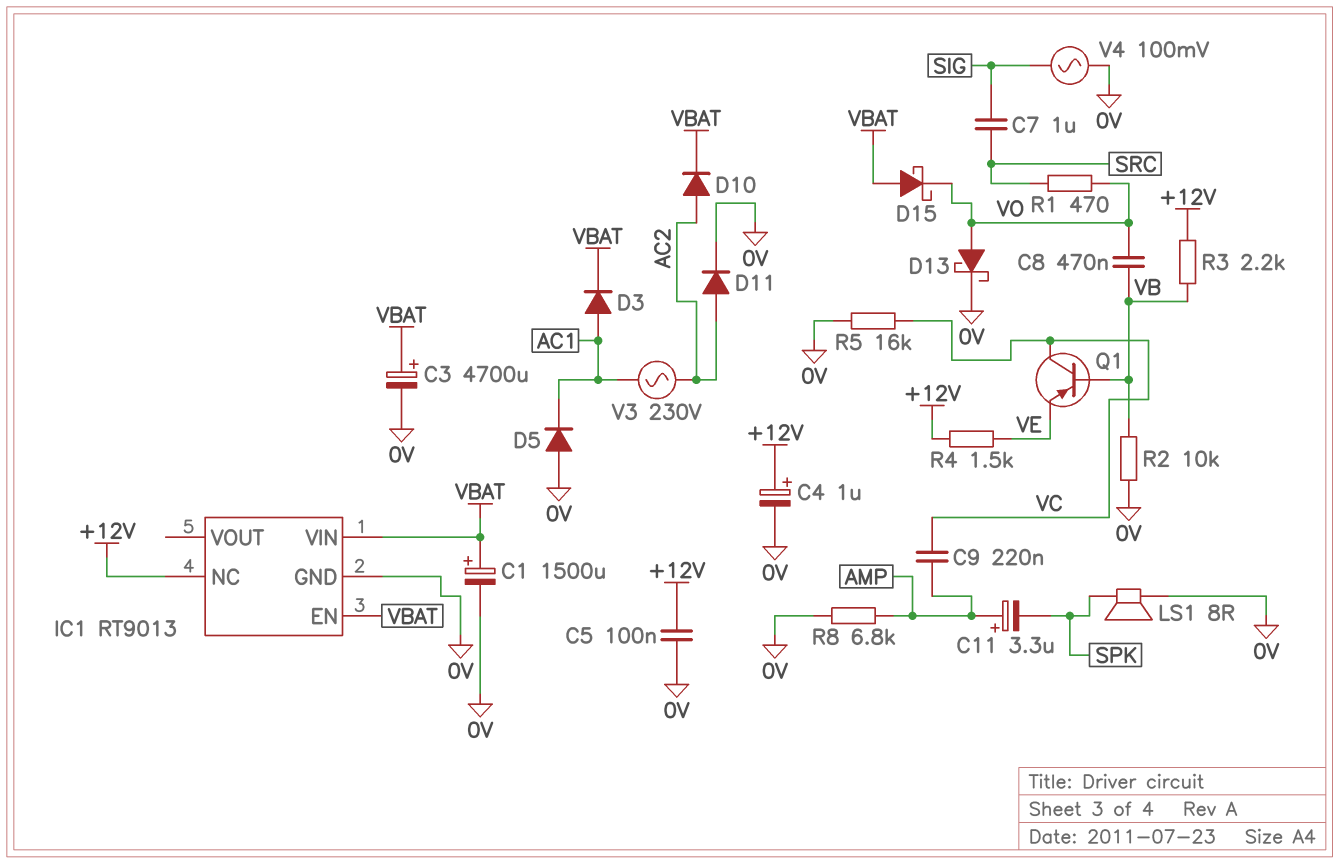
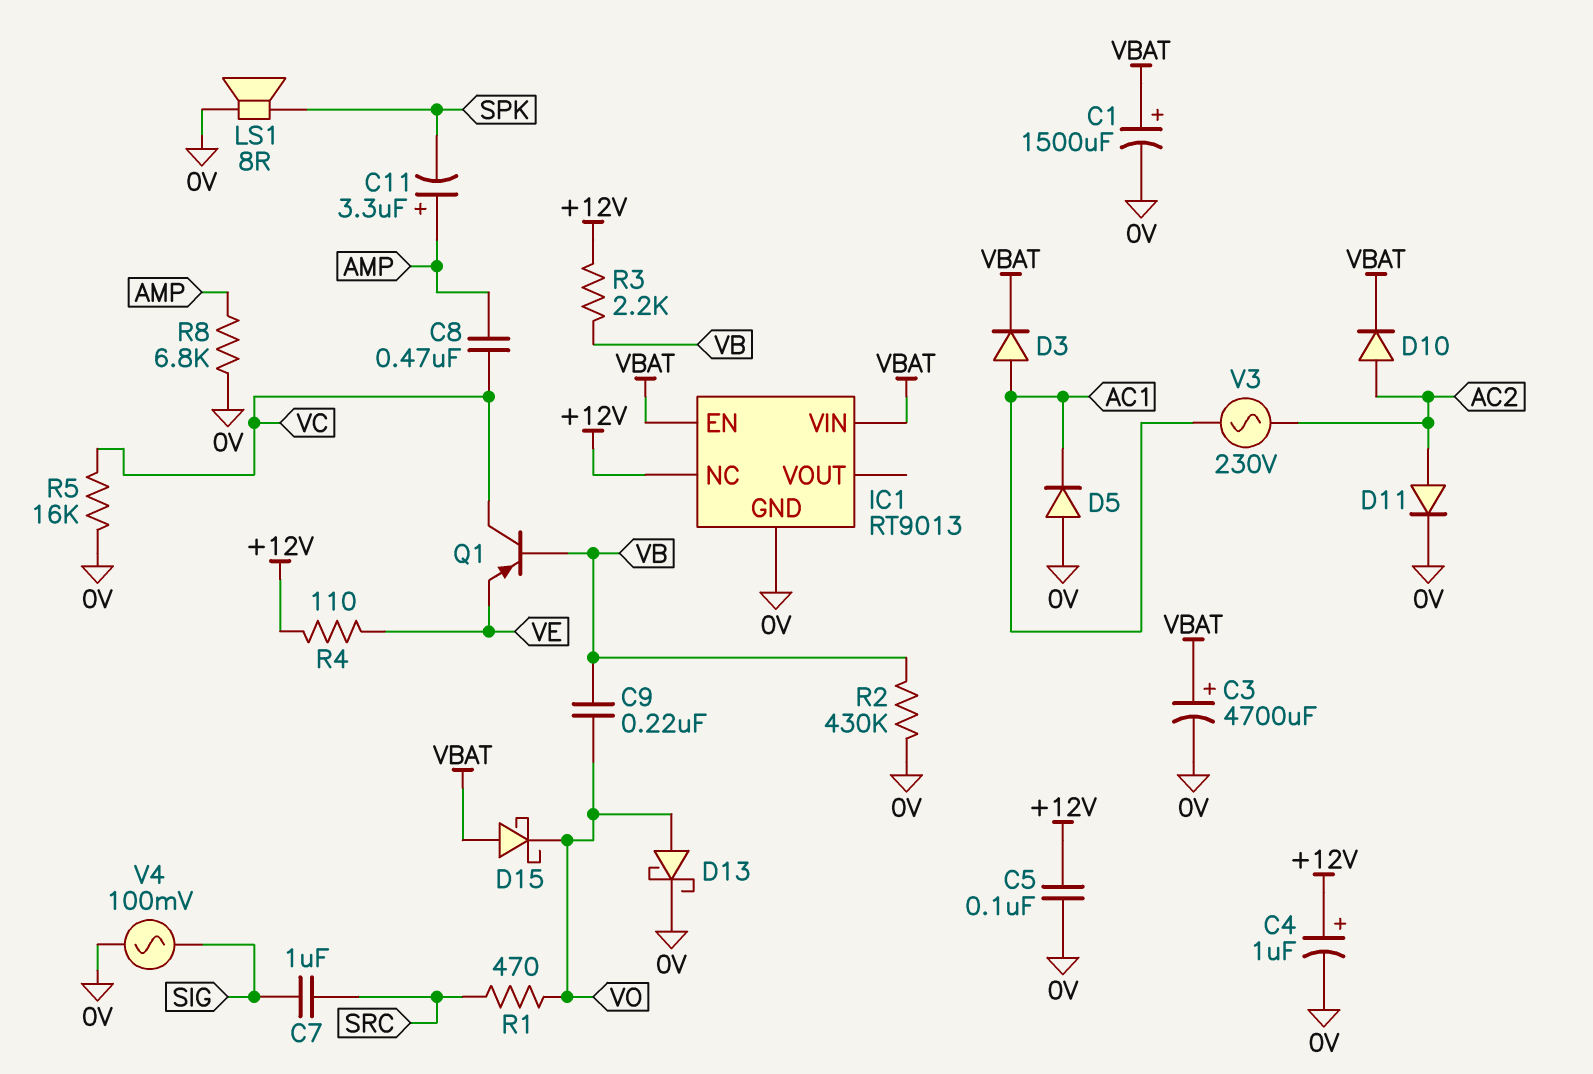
C8: 470nF (VB, VO) -> 470nF (AMP, VC)
C9: 220nF (AMP, VC) -> 220nF (VB, VO)
R2: 10k (0V, VB) -> 430k (0V, VB)
R4: 1.5k (+12V, VE) -> 110 (+12V, VE)

